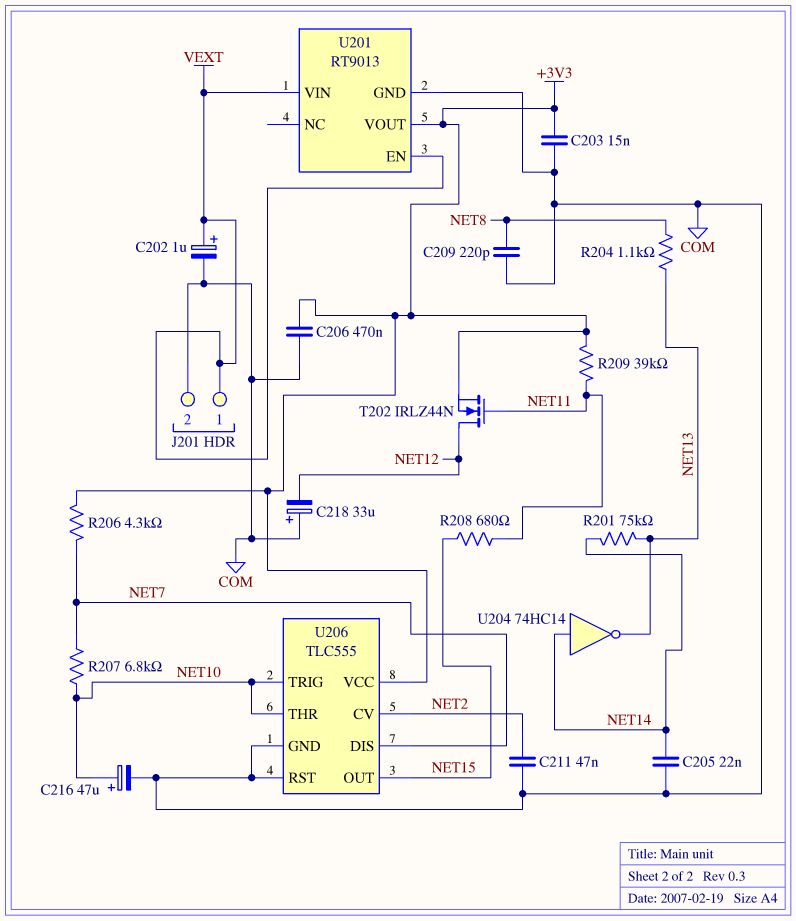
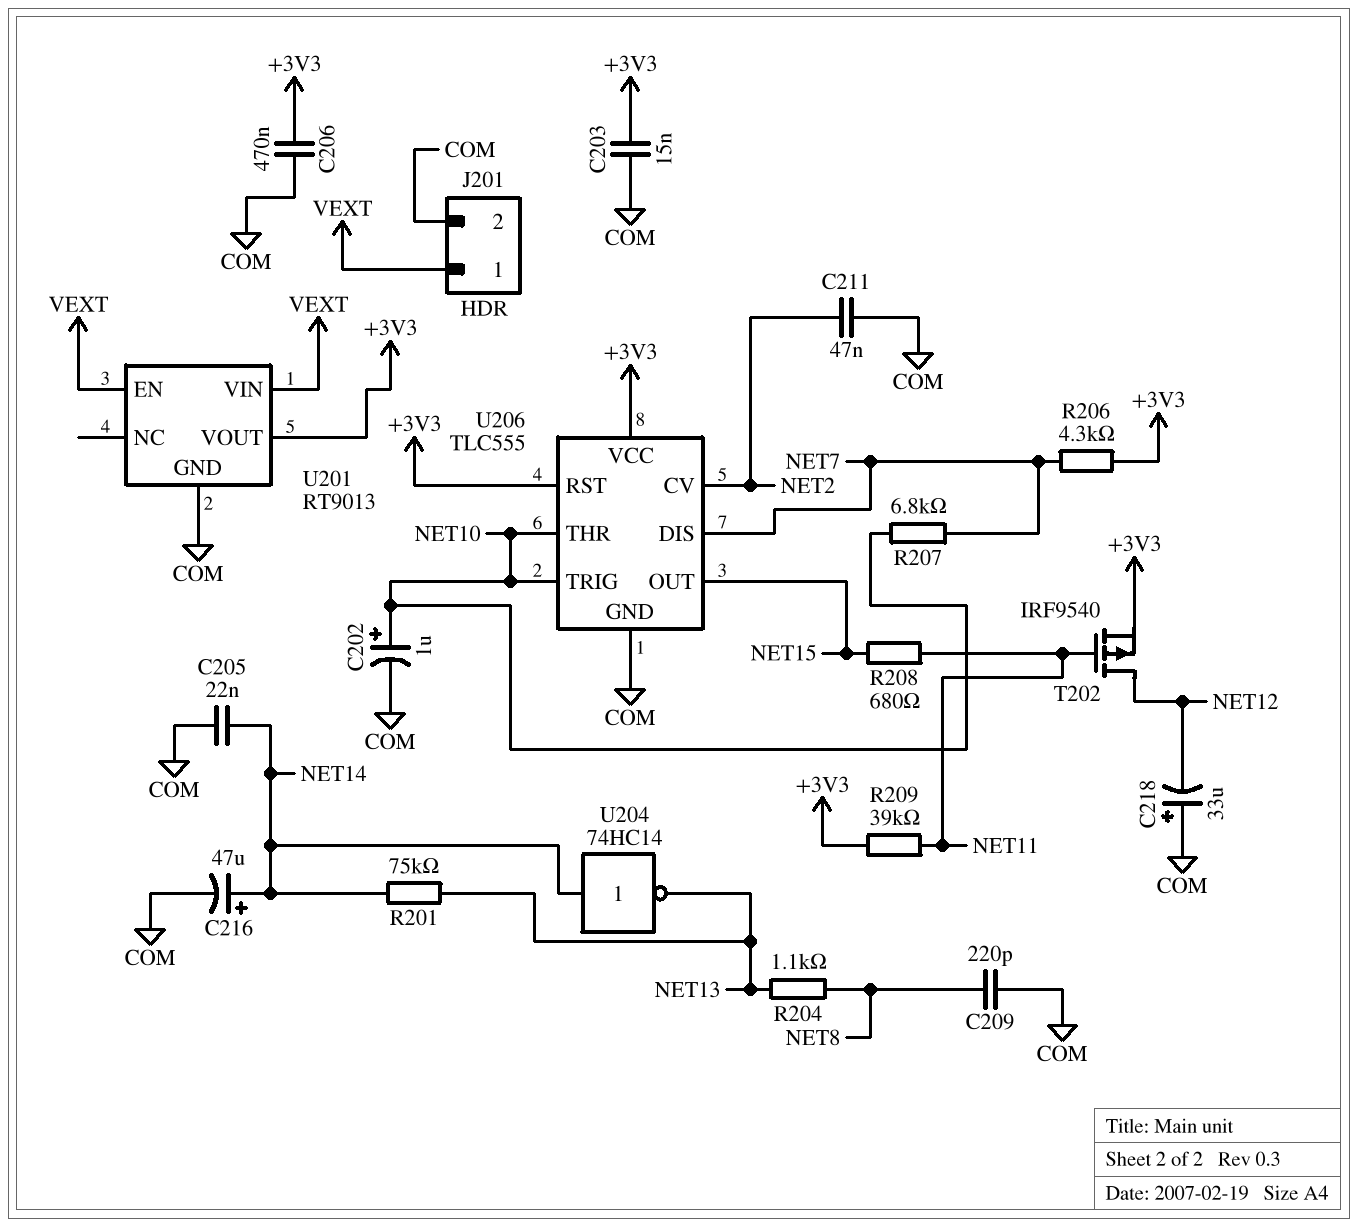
C202: 1uF (plus VEXT, minus COM) -> 1uF (plus NET10, minus COM)
C216: 47uF (plus NET10, minus COM) -> 47uF (plus NET14, minus COM)
T202: NMOS IRLZ44N (G NET11, D NET12, S +3V3) -> PMOS IRF9540 (G NET11, D NET12, S +3V3)
U206 pin RST: COM -> +3V3

